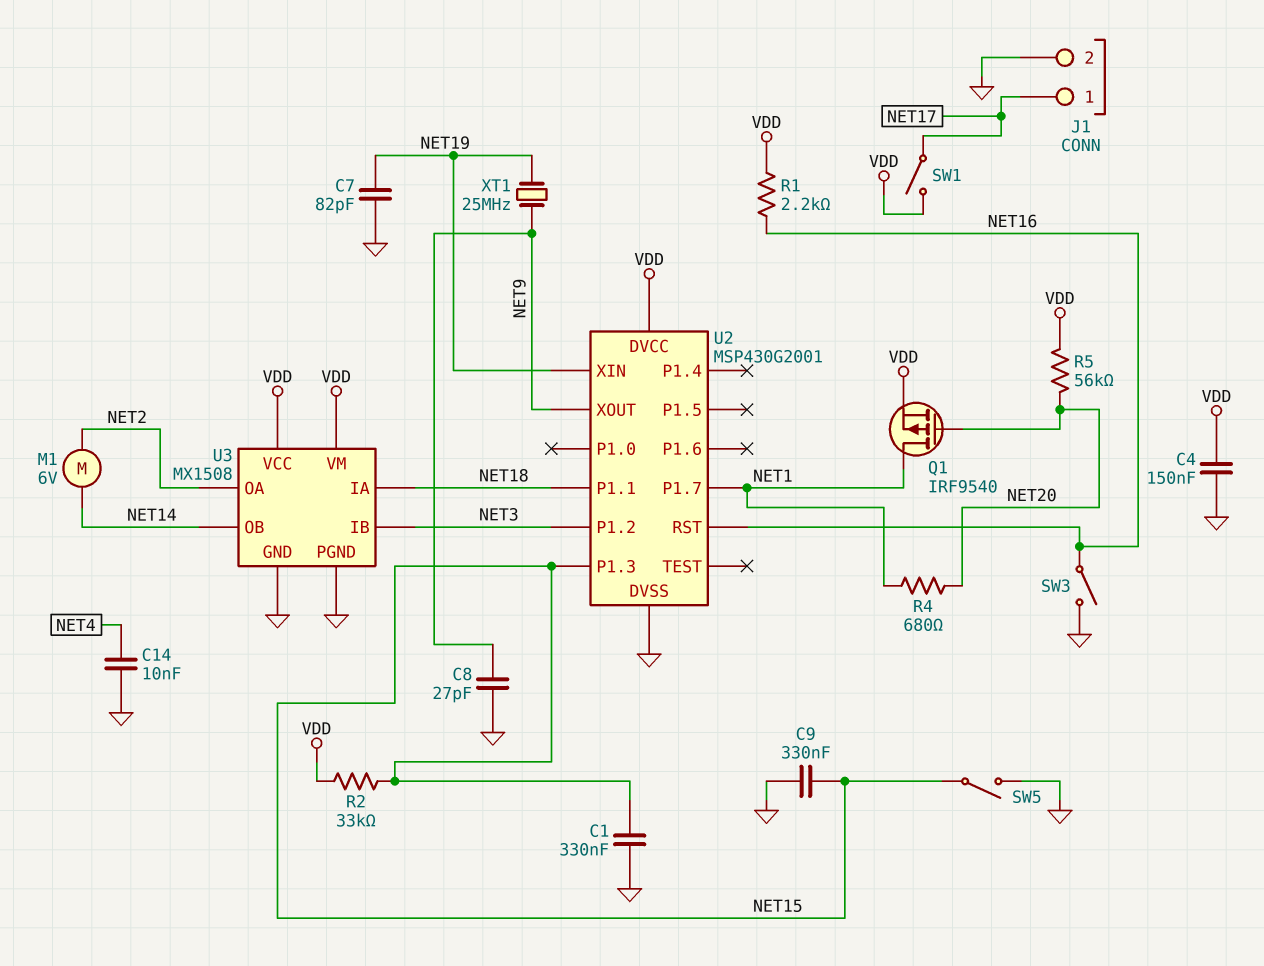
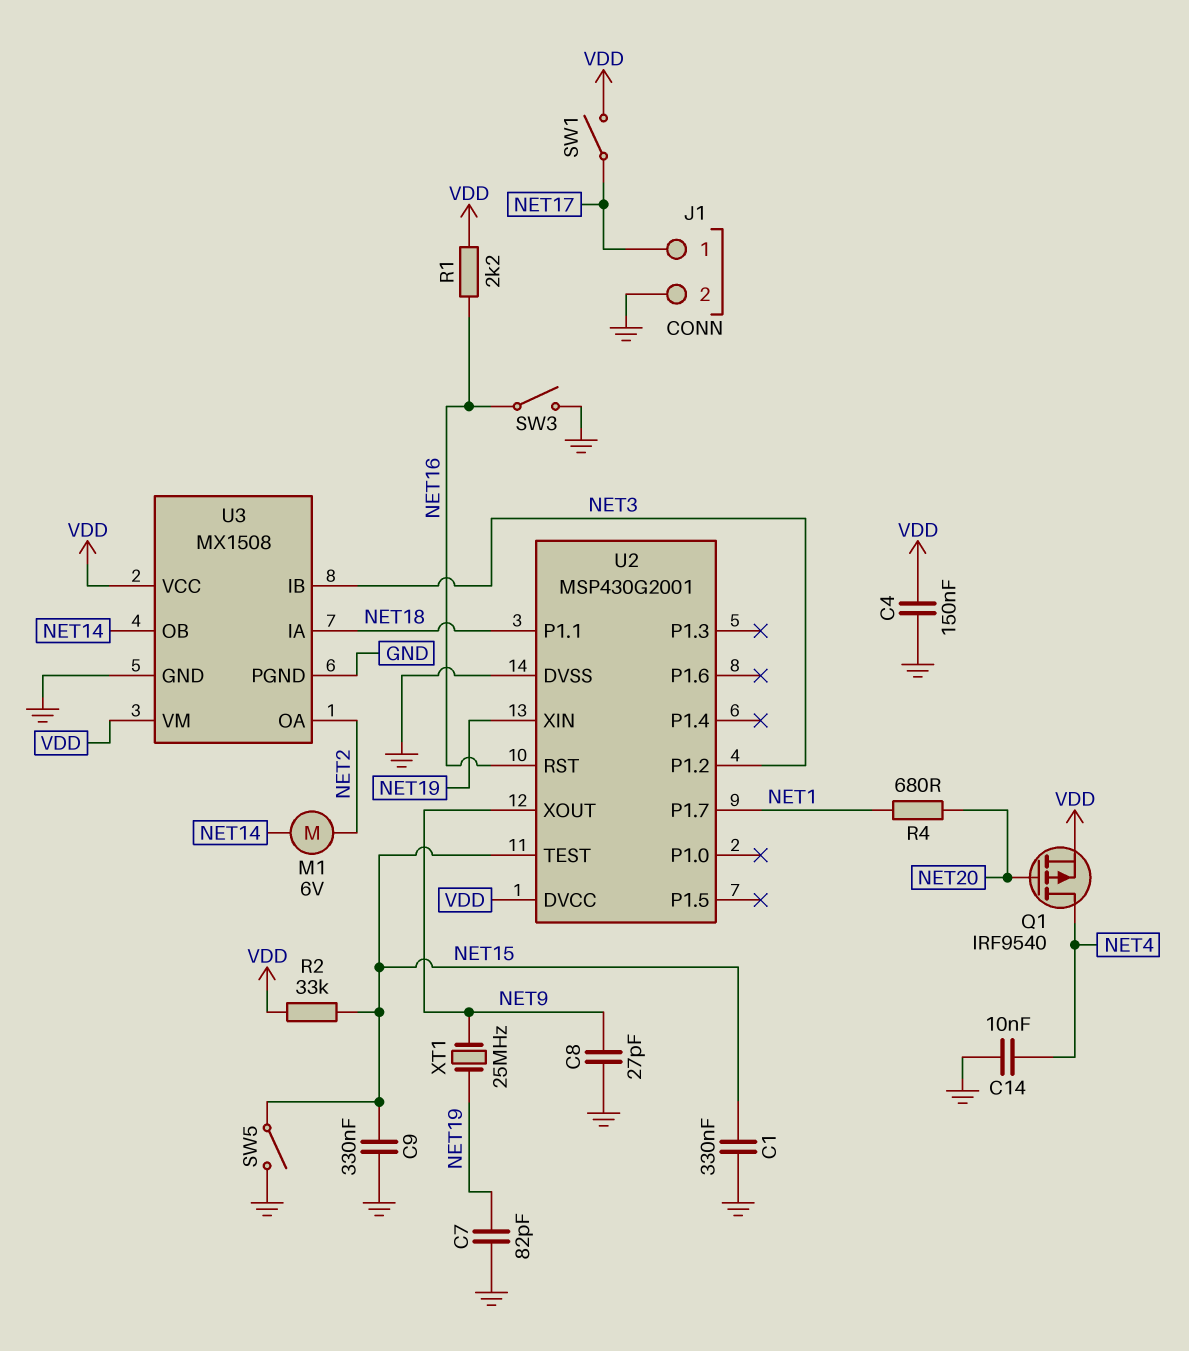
Q1: PMOS IRF9540 (G NET20, D NET1, S VDD) -> PMOS IRF9540 (G NET20, D NET4, S VDD)
R5: 56k (NET20, VDD) -> none
U2 pin P1.3: NET15 -> none
U2 pin TEST: none -> NET15

